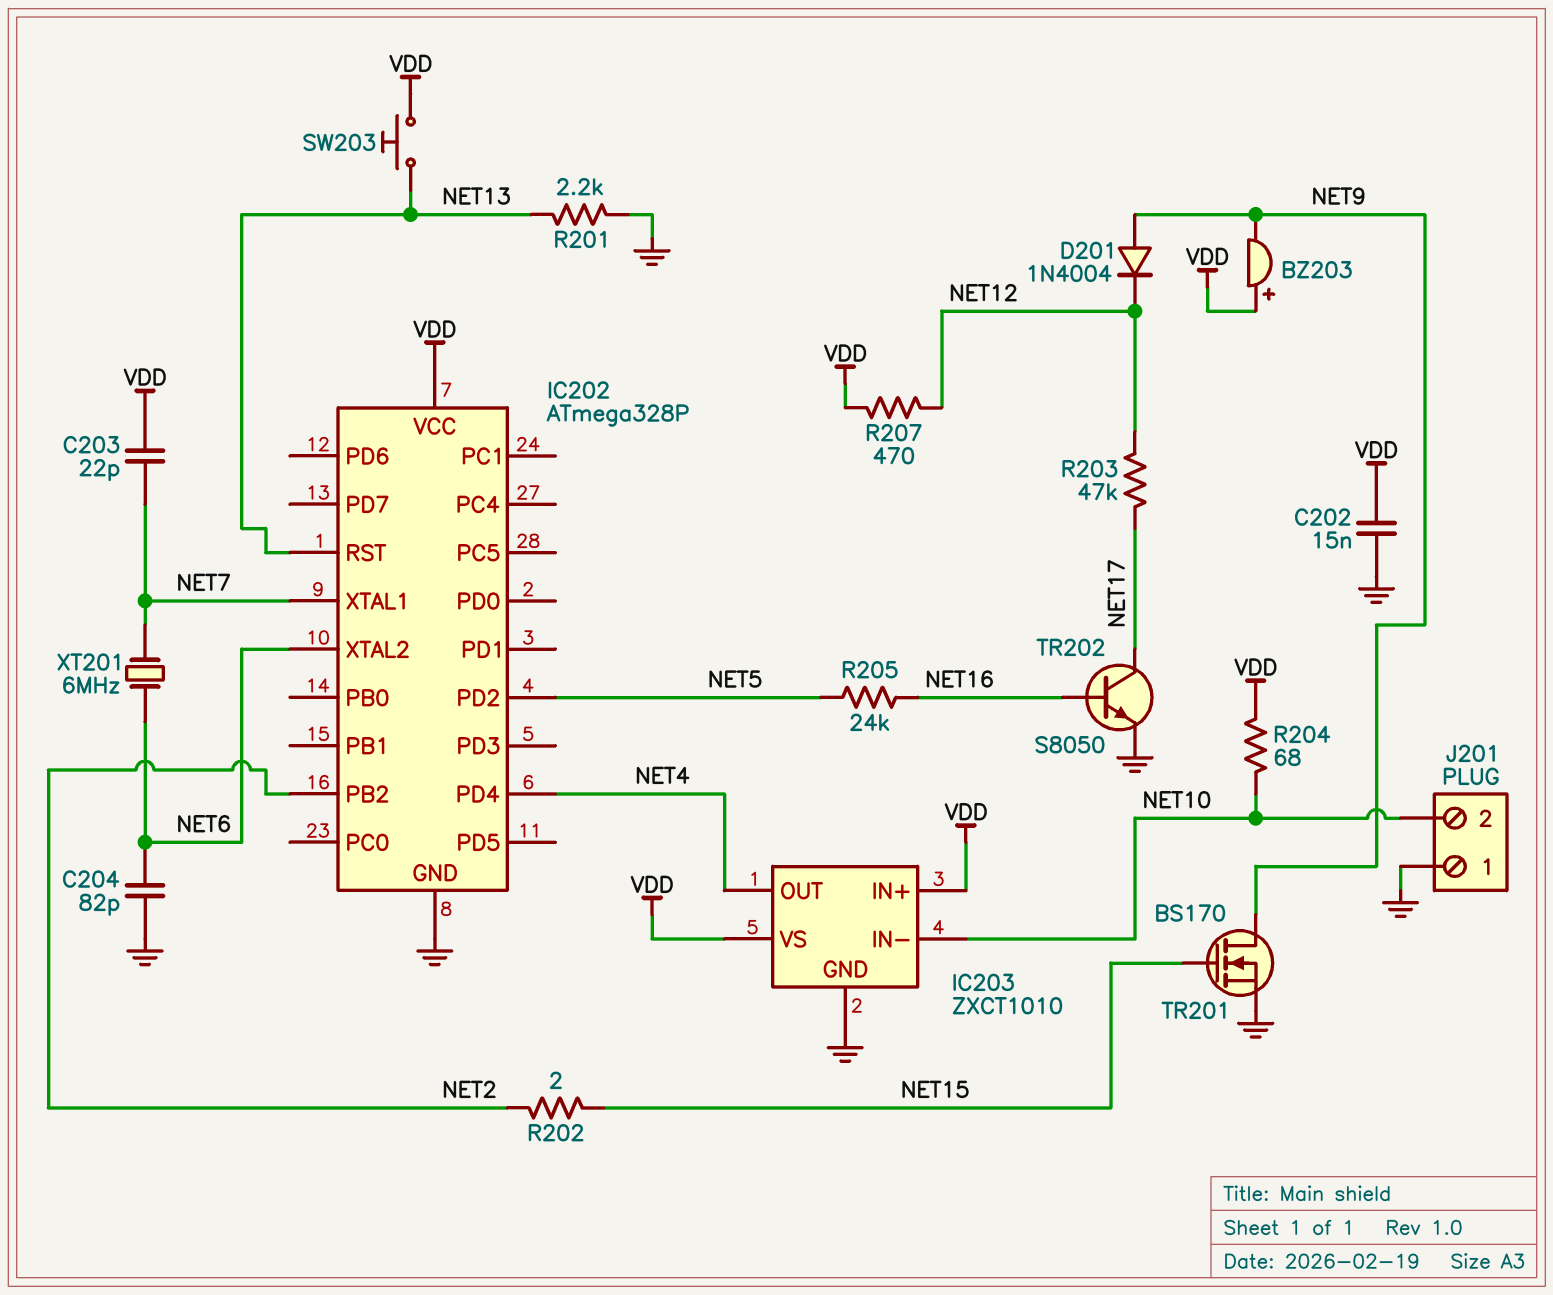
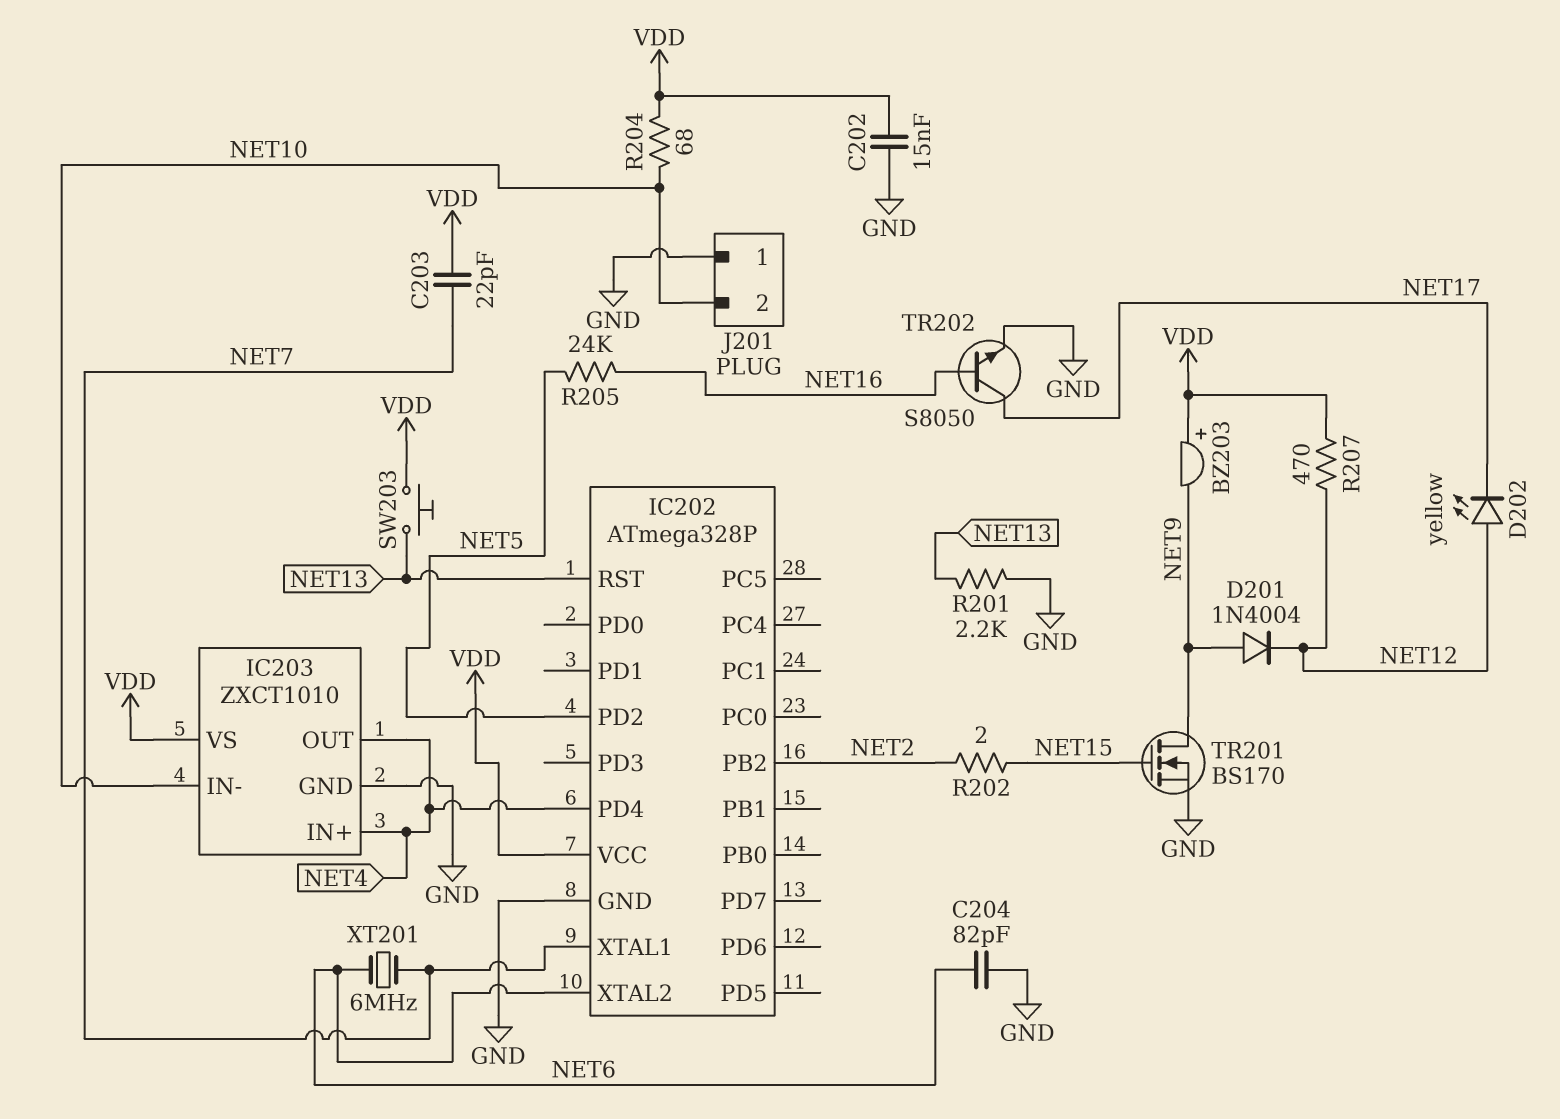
D202: none -> LED yellow (A NET12, K NET17)
IC203 pin IN+: VDD -> NET4
R203: 47k (NET12, NET17) -> none

